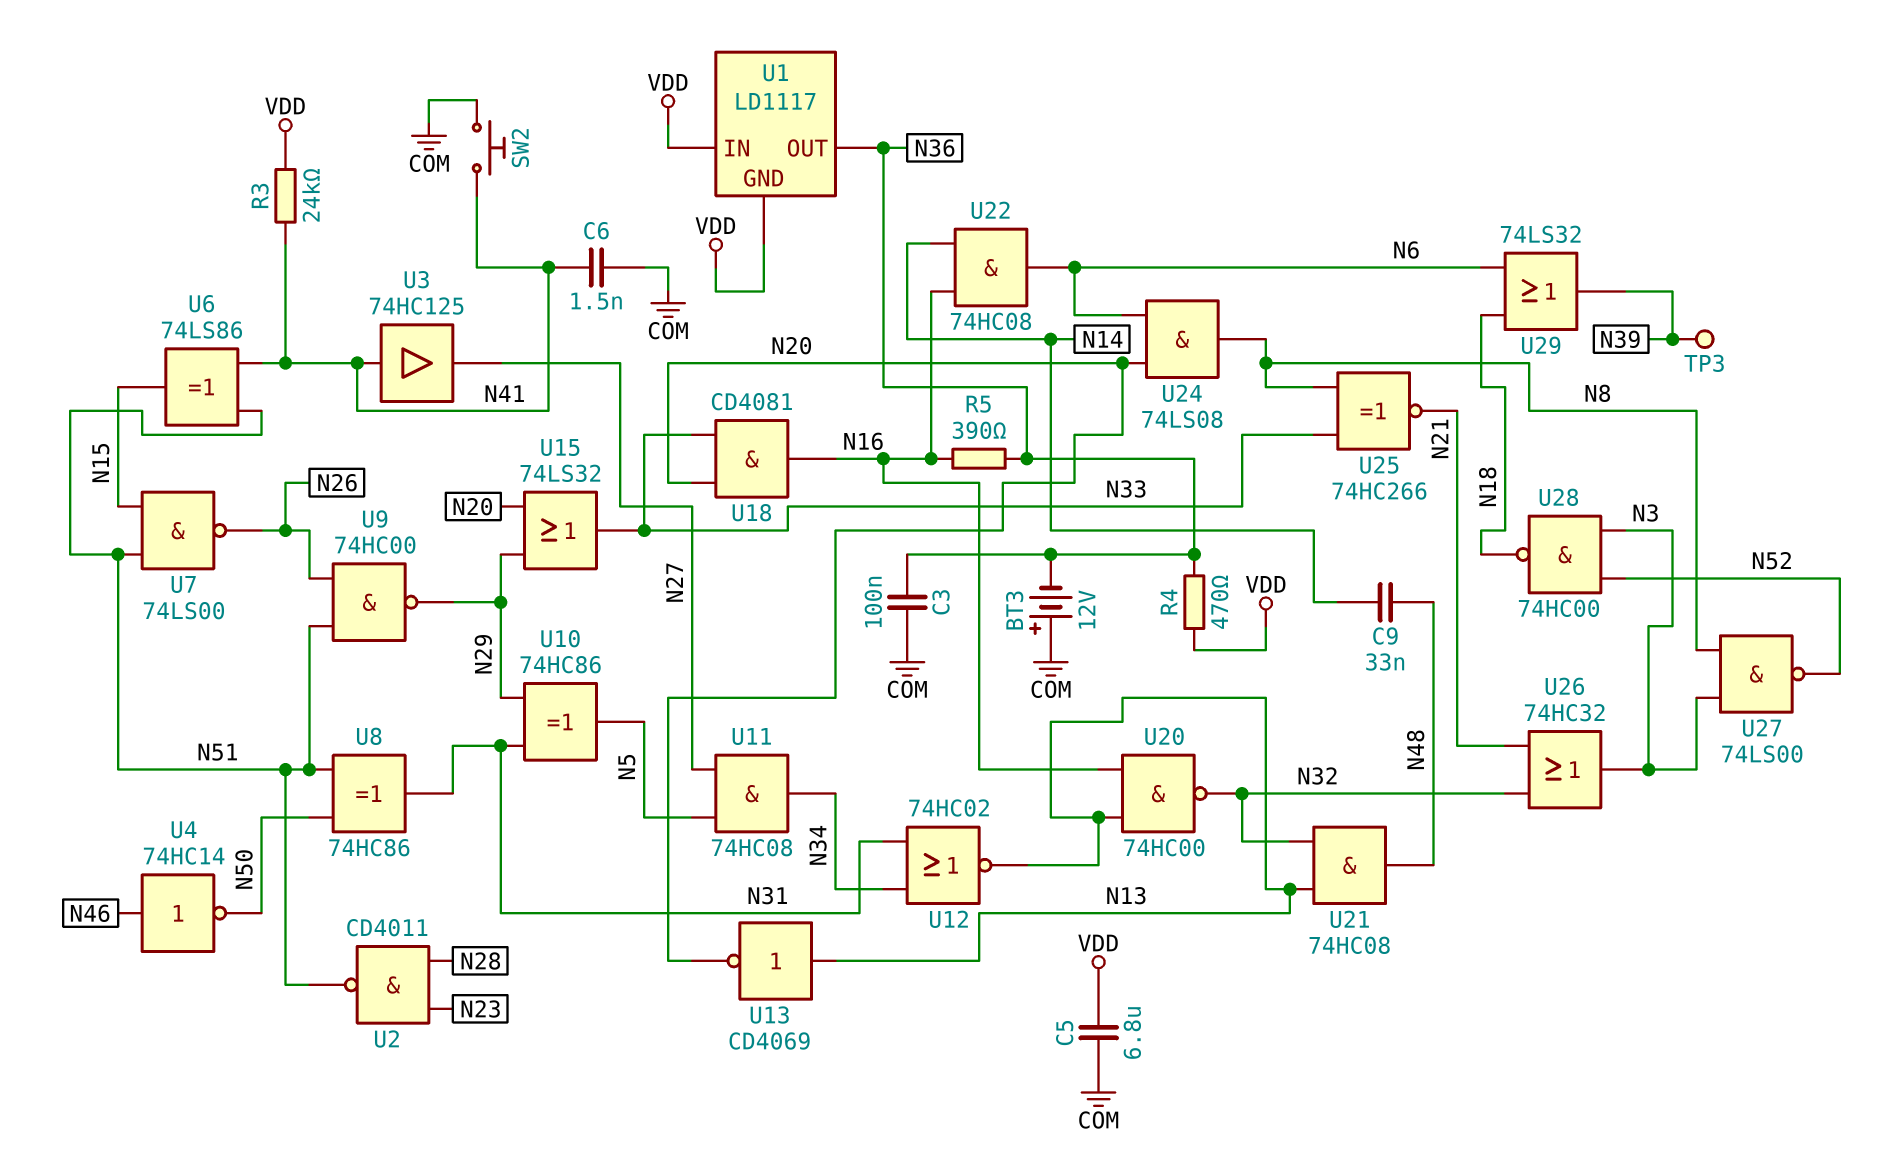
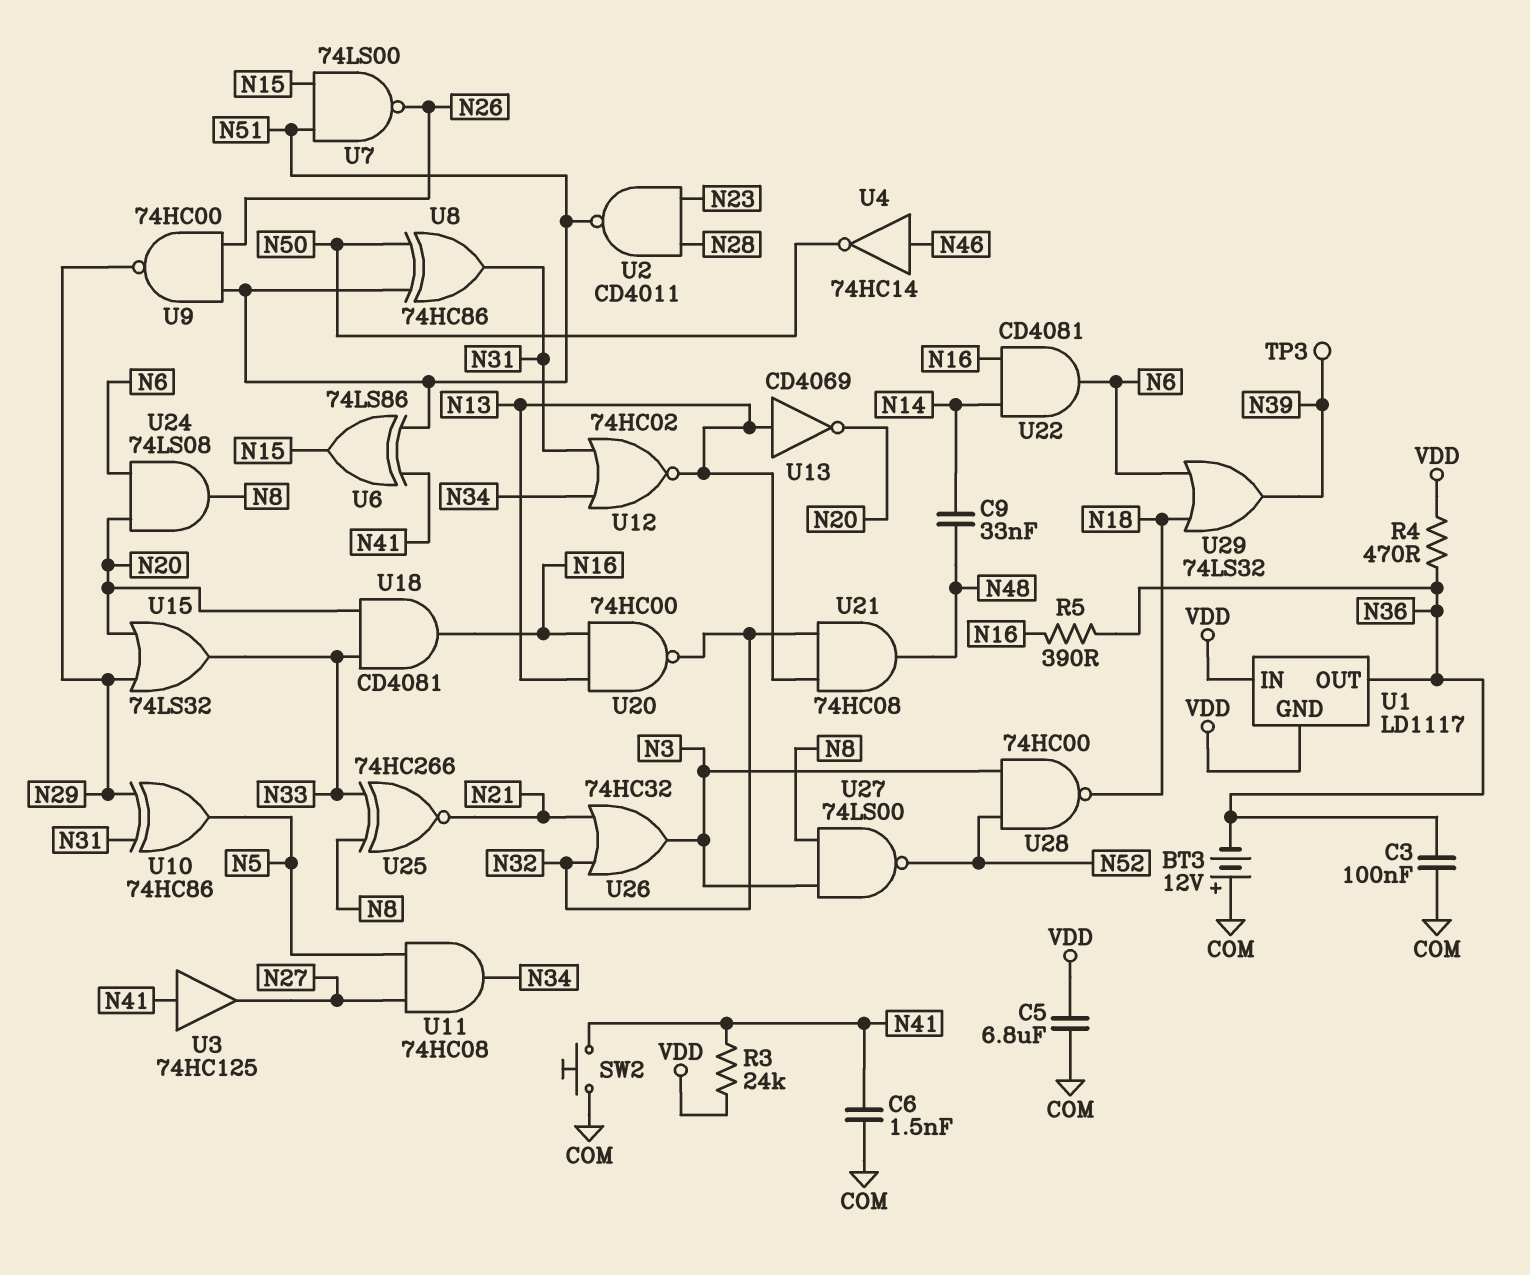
U22: AND 74HC08 (in N14, in N16, out N6) -> AND CD4081 (in N14, in N16, out N6)

